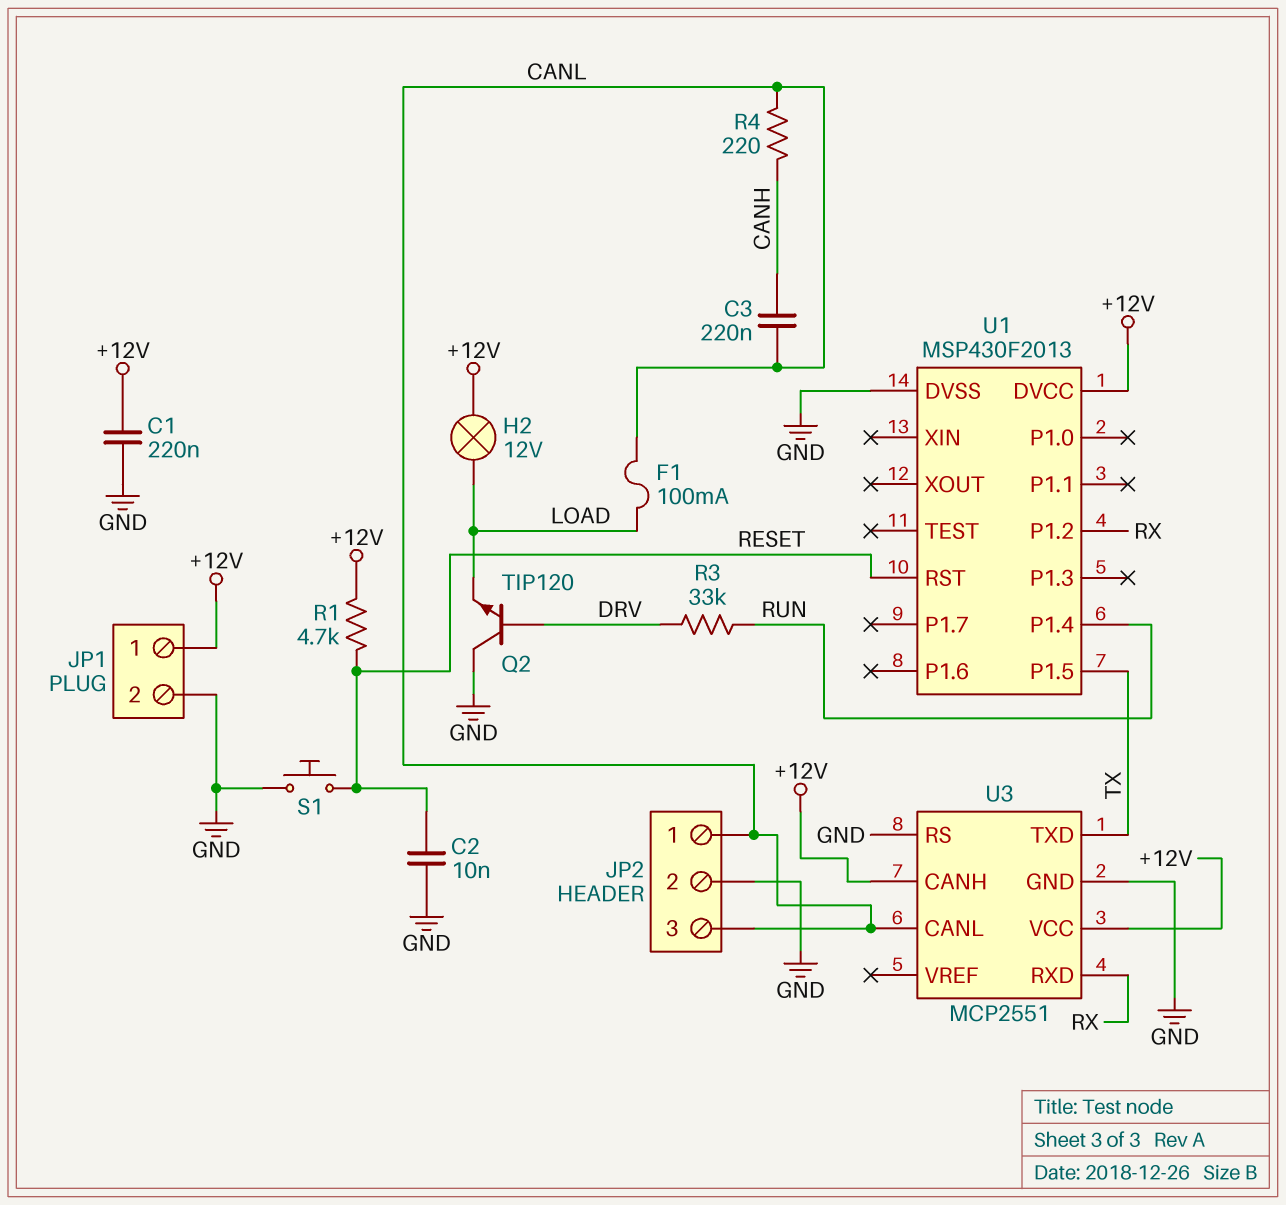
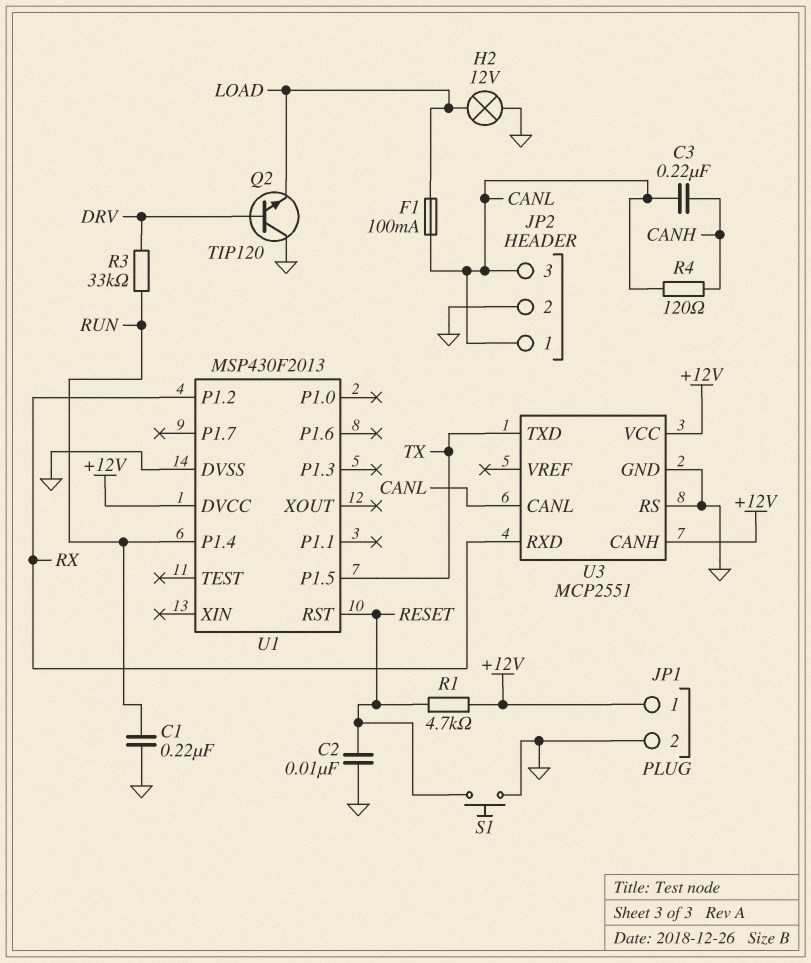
C1: 220nF (+12V, GND) -> 220nF (GND, RUN)
H2: lamp 12V (+12V, LOAD) -> lamp 12V (GND, LOAD)
R4: 220 (CANH, CANL) -> 120 (CANH, CANL)

